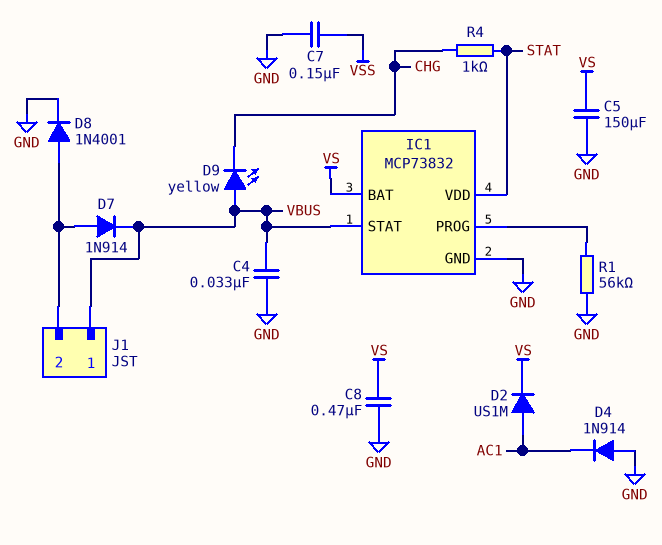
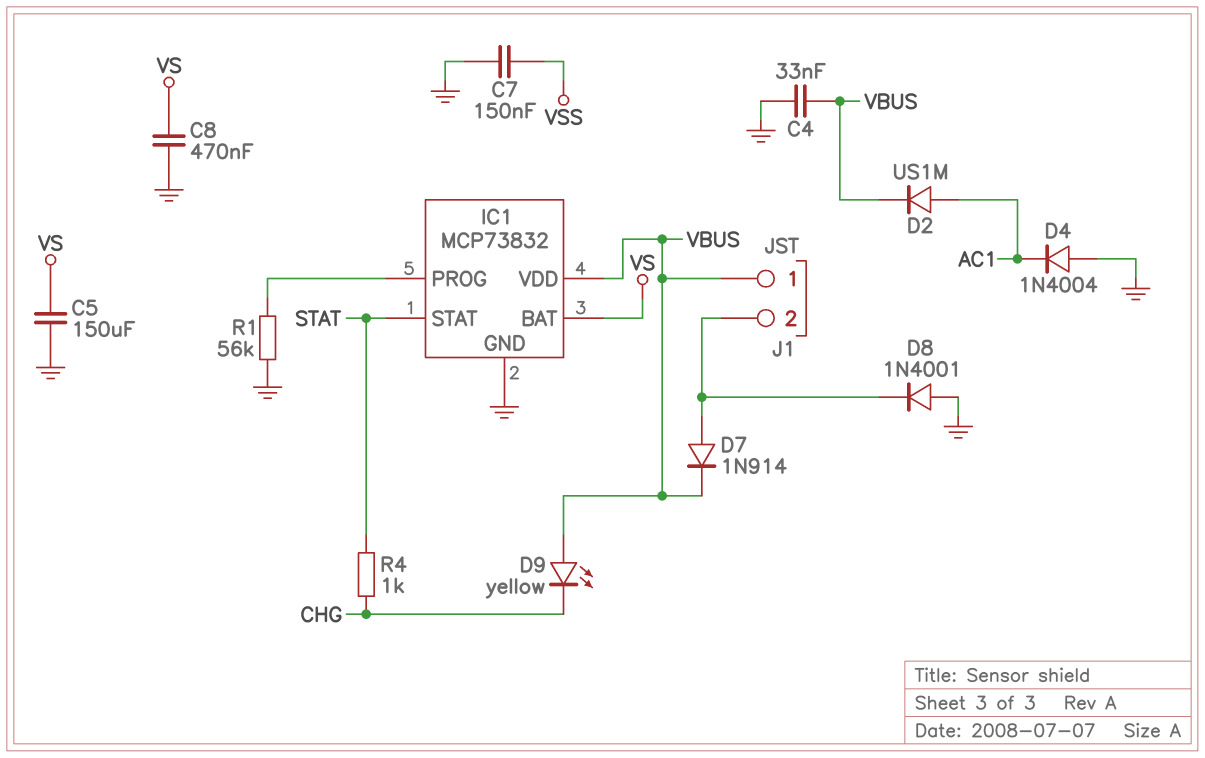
D2: diode US1M (A AC1, K VS) -> diode US1M (A AC1, K VBUS)
D4: diode 1N914 (A GND, K AC1) -> diode 1N4004 (A GND, K AC1)
D8: diode 1N4001 (A J1/2, K GND) -> diode 1N4001 (A GND, K J1/2)
IC1 pin STAT: VBUS -> STAT
IC1 pin VDD: STAT -> VBUS

